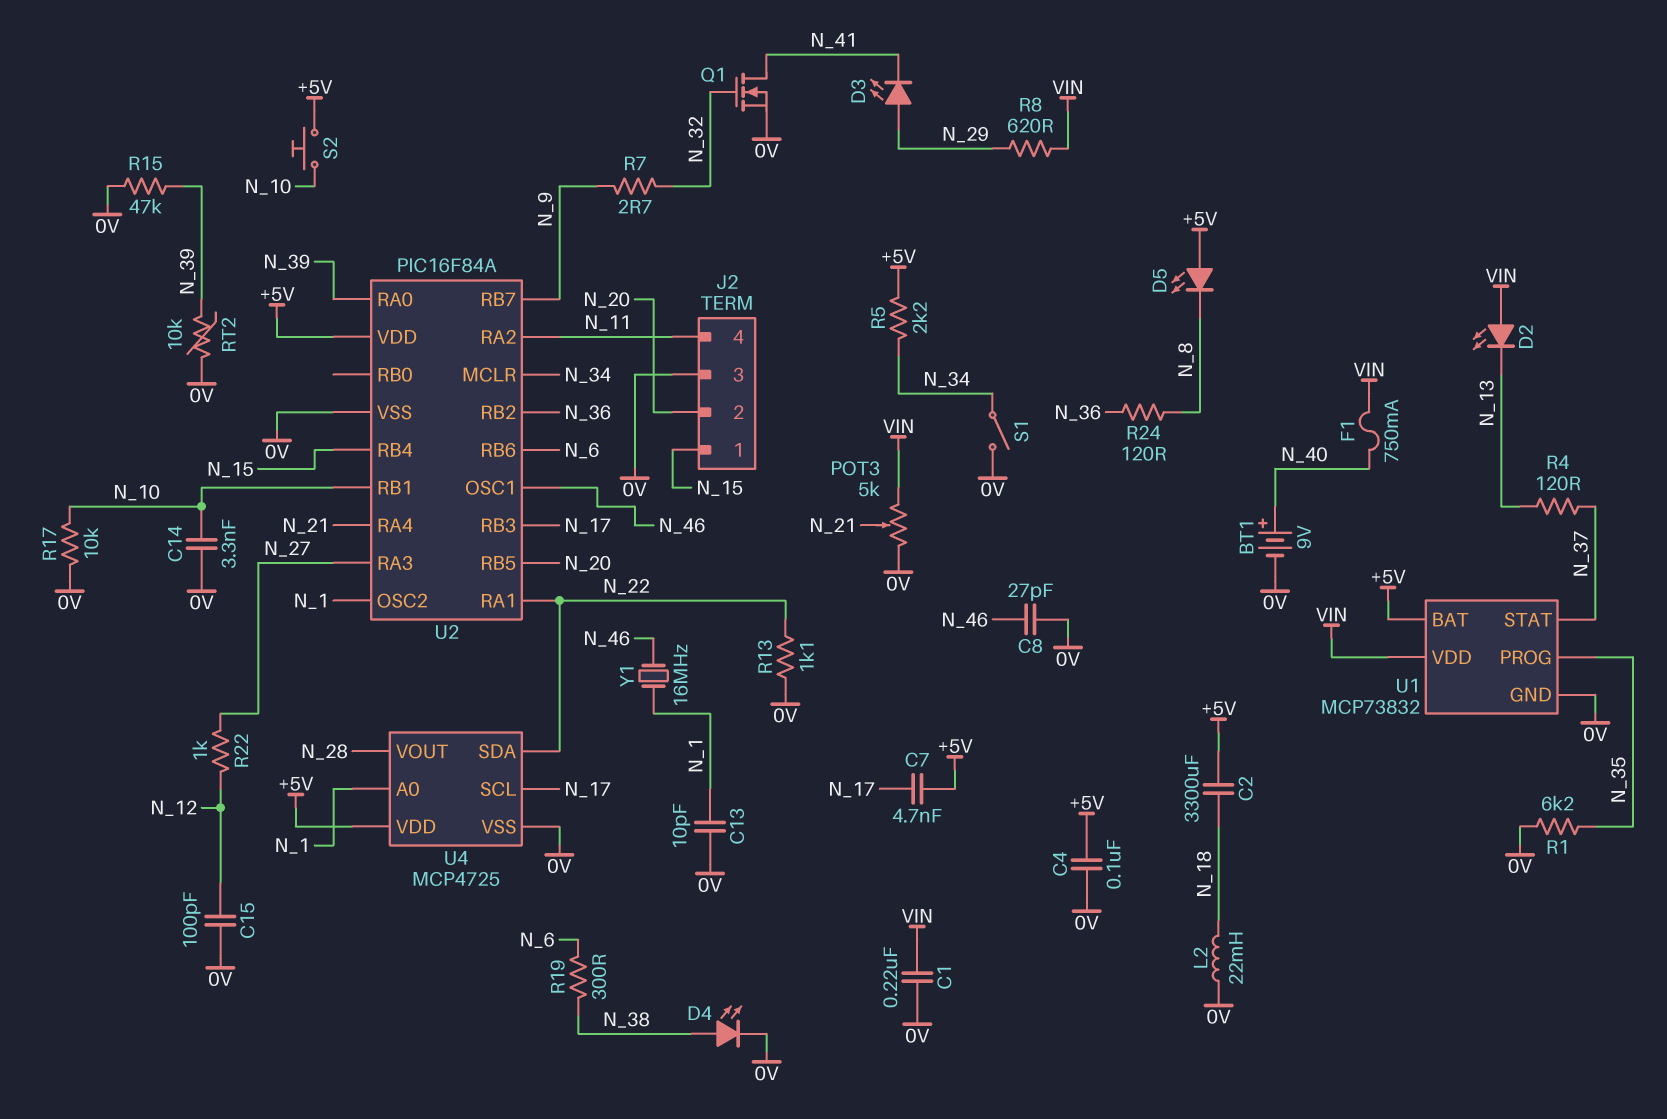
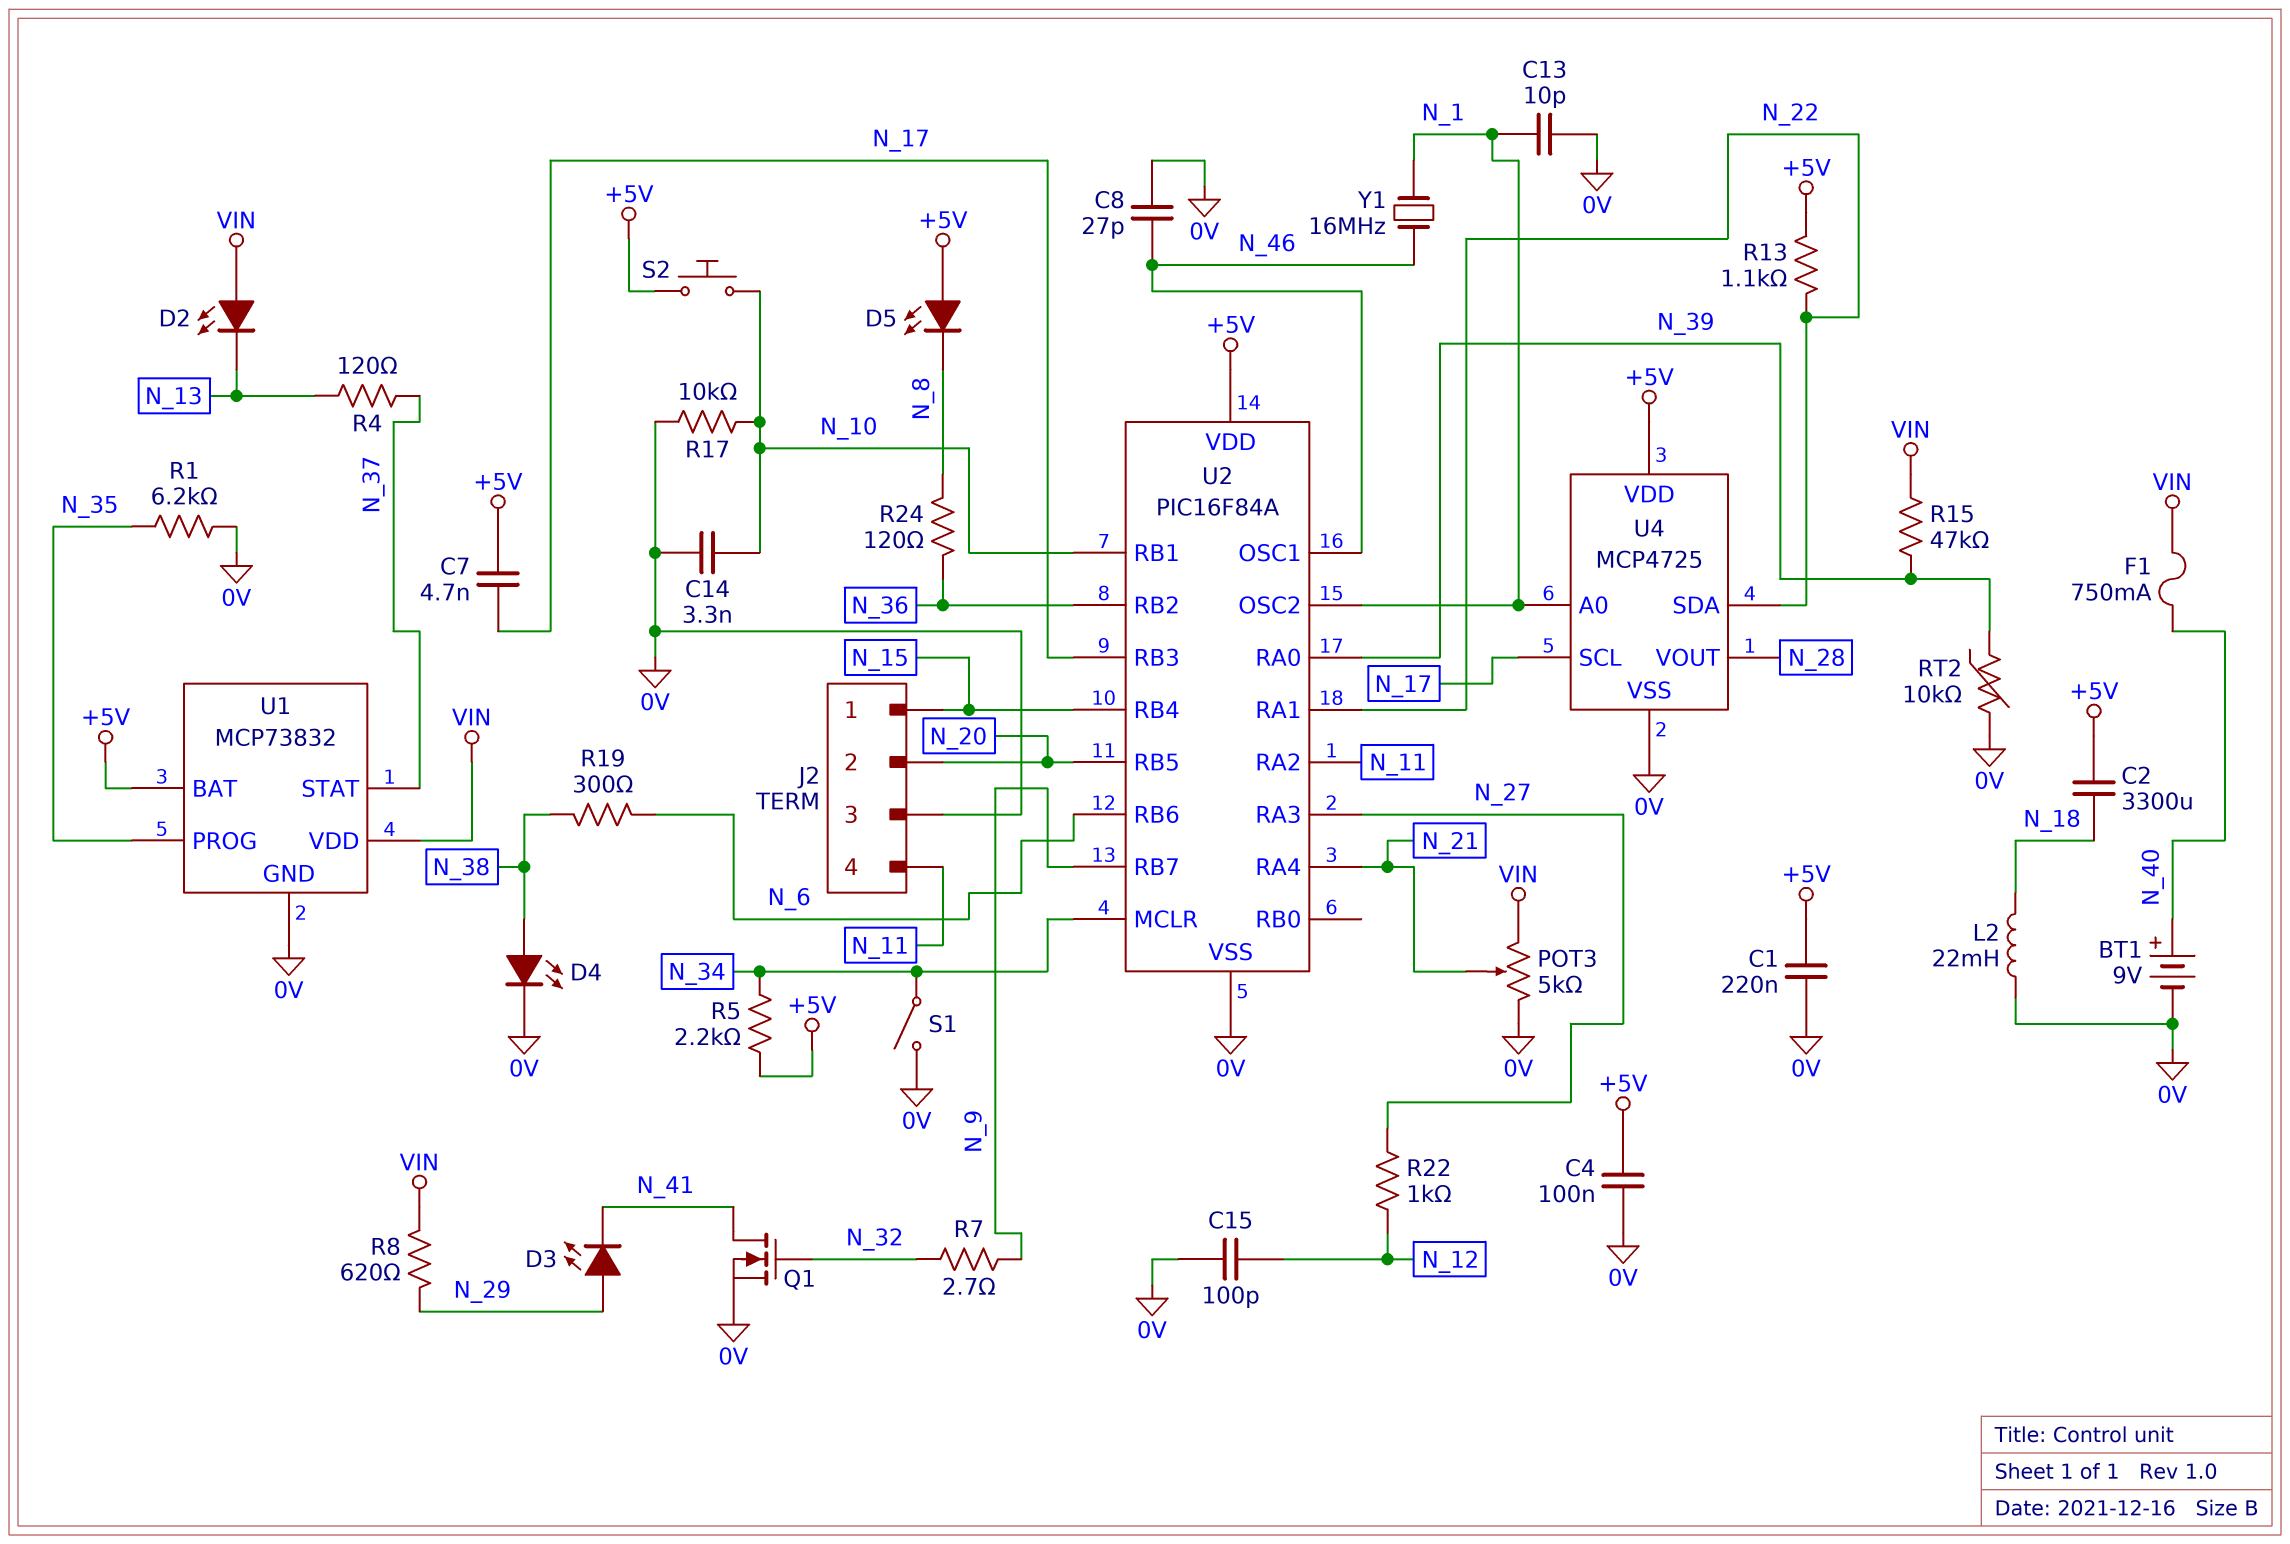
C1: 220nF (0V, VIN) -> 220nF (+5V, 0V)
R13: 1.1k (0V, N_22) -> 1.1k (+5V, N_22)
R15: 47k (0V, N_39) -> 47k (N_39, VIN)

